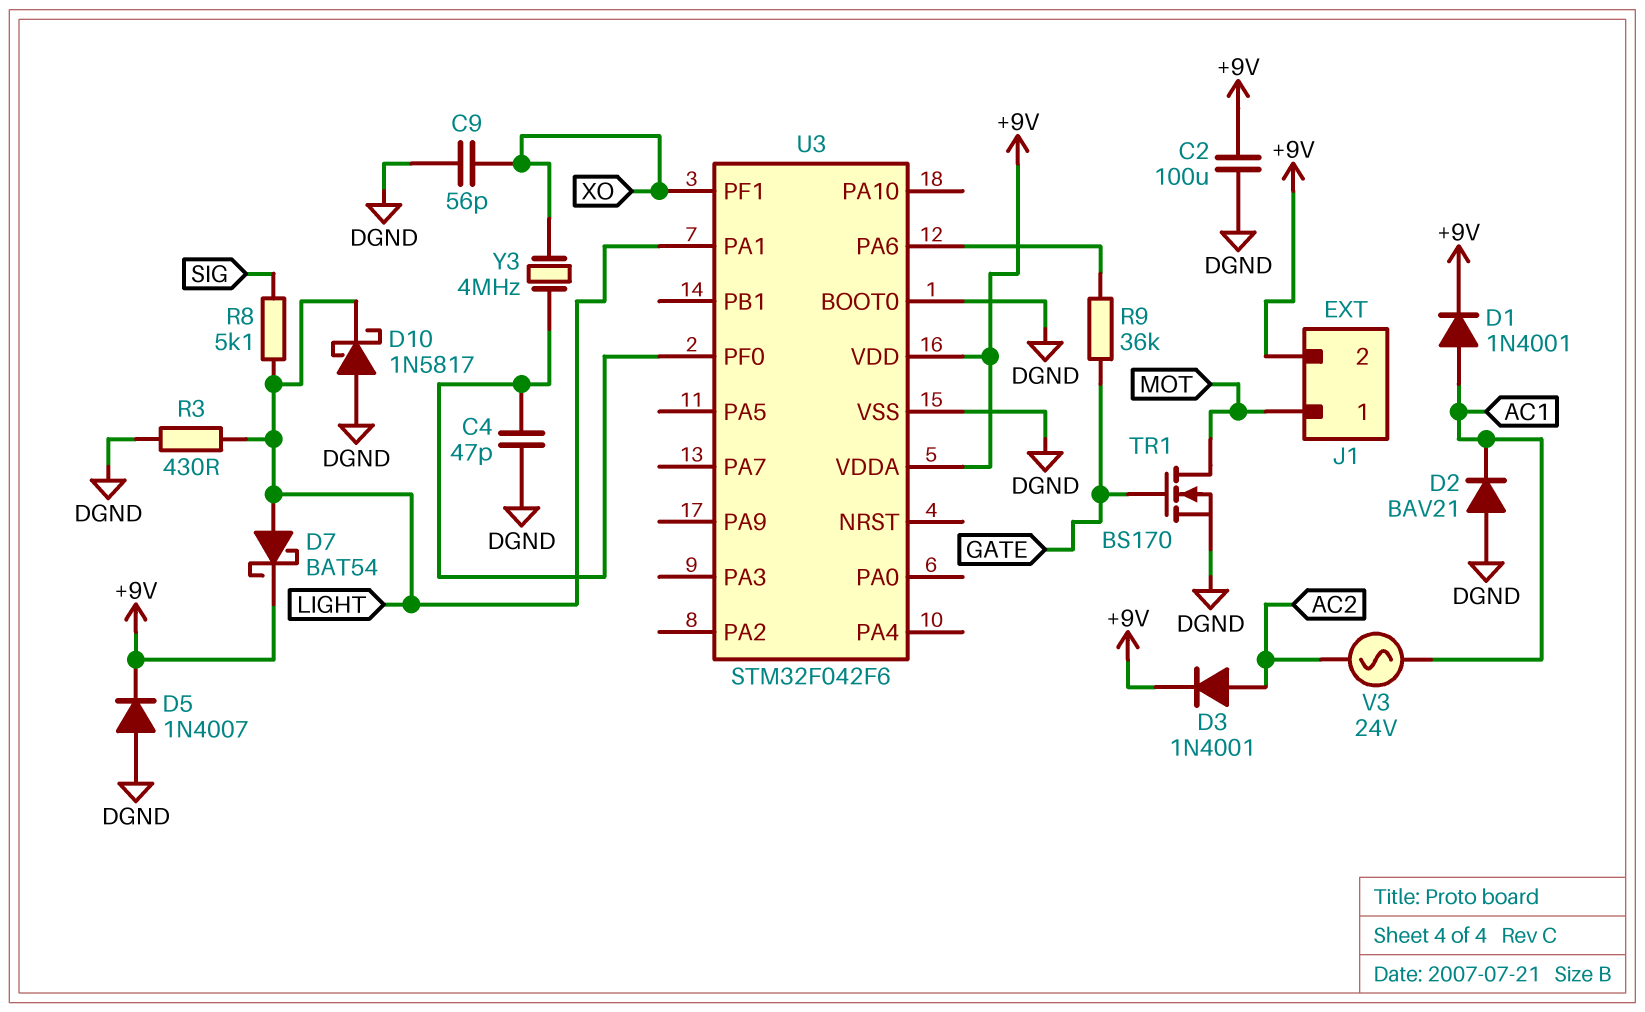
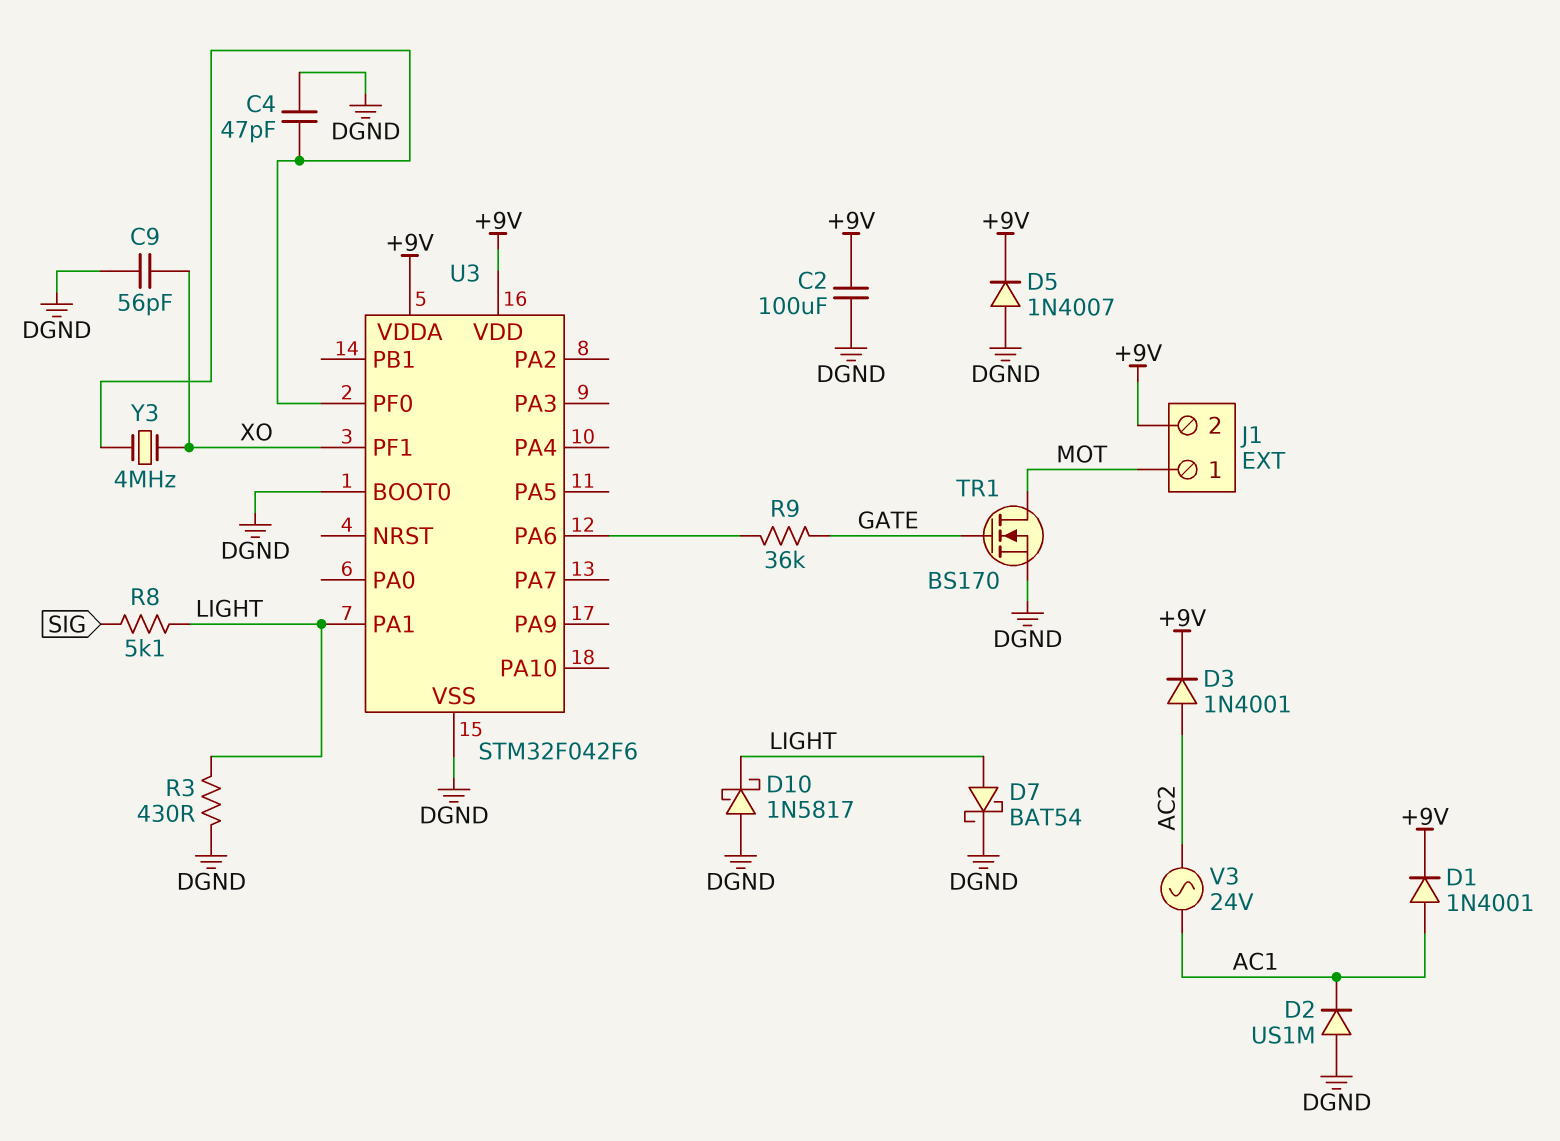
D2: diode BAV21 (A DGND, K AC1) -> diode US1M (A DGND, K AC1)
D7: schottky BAT54 (A LIGHT, K +9V) -> schottky BAT54 (A LIGHT, K DGND)

